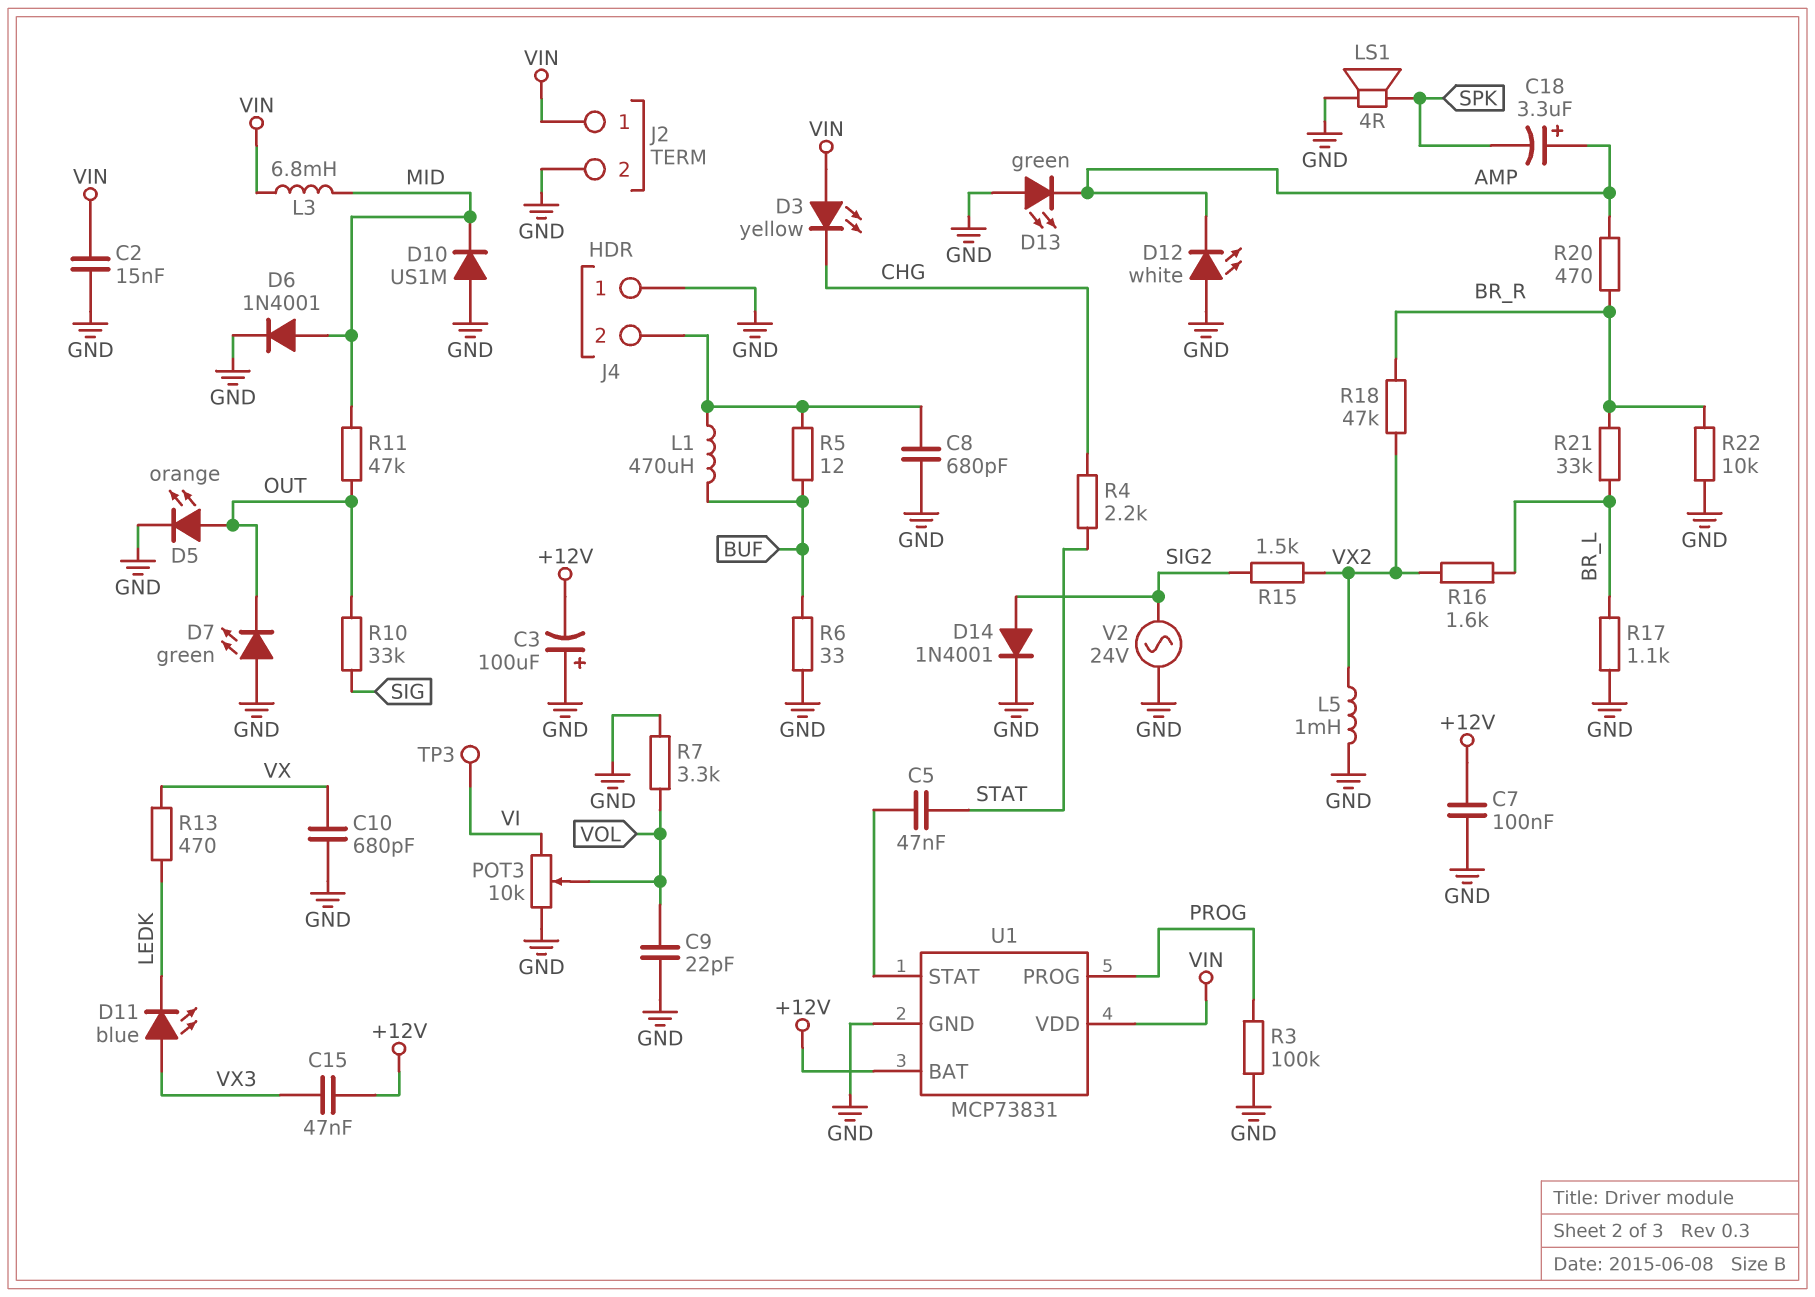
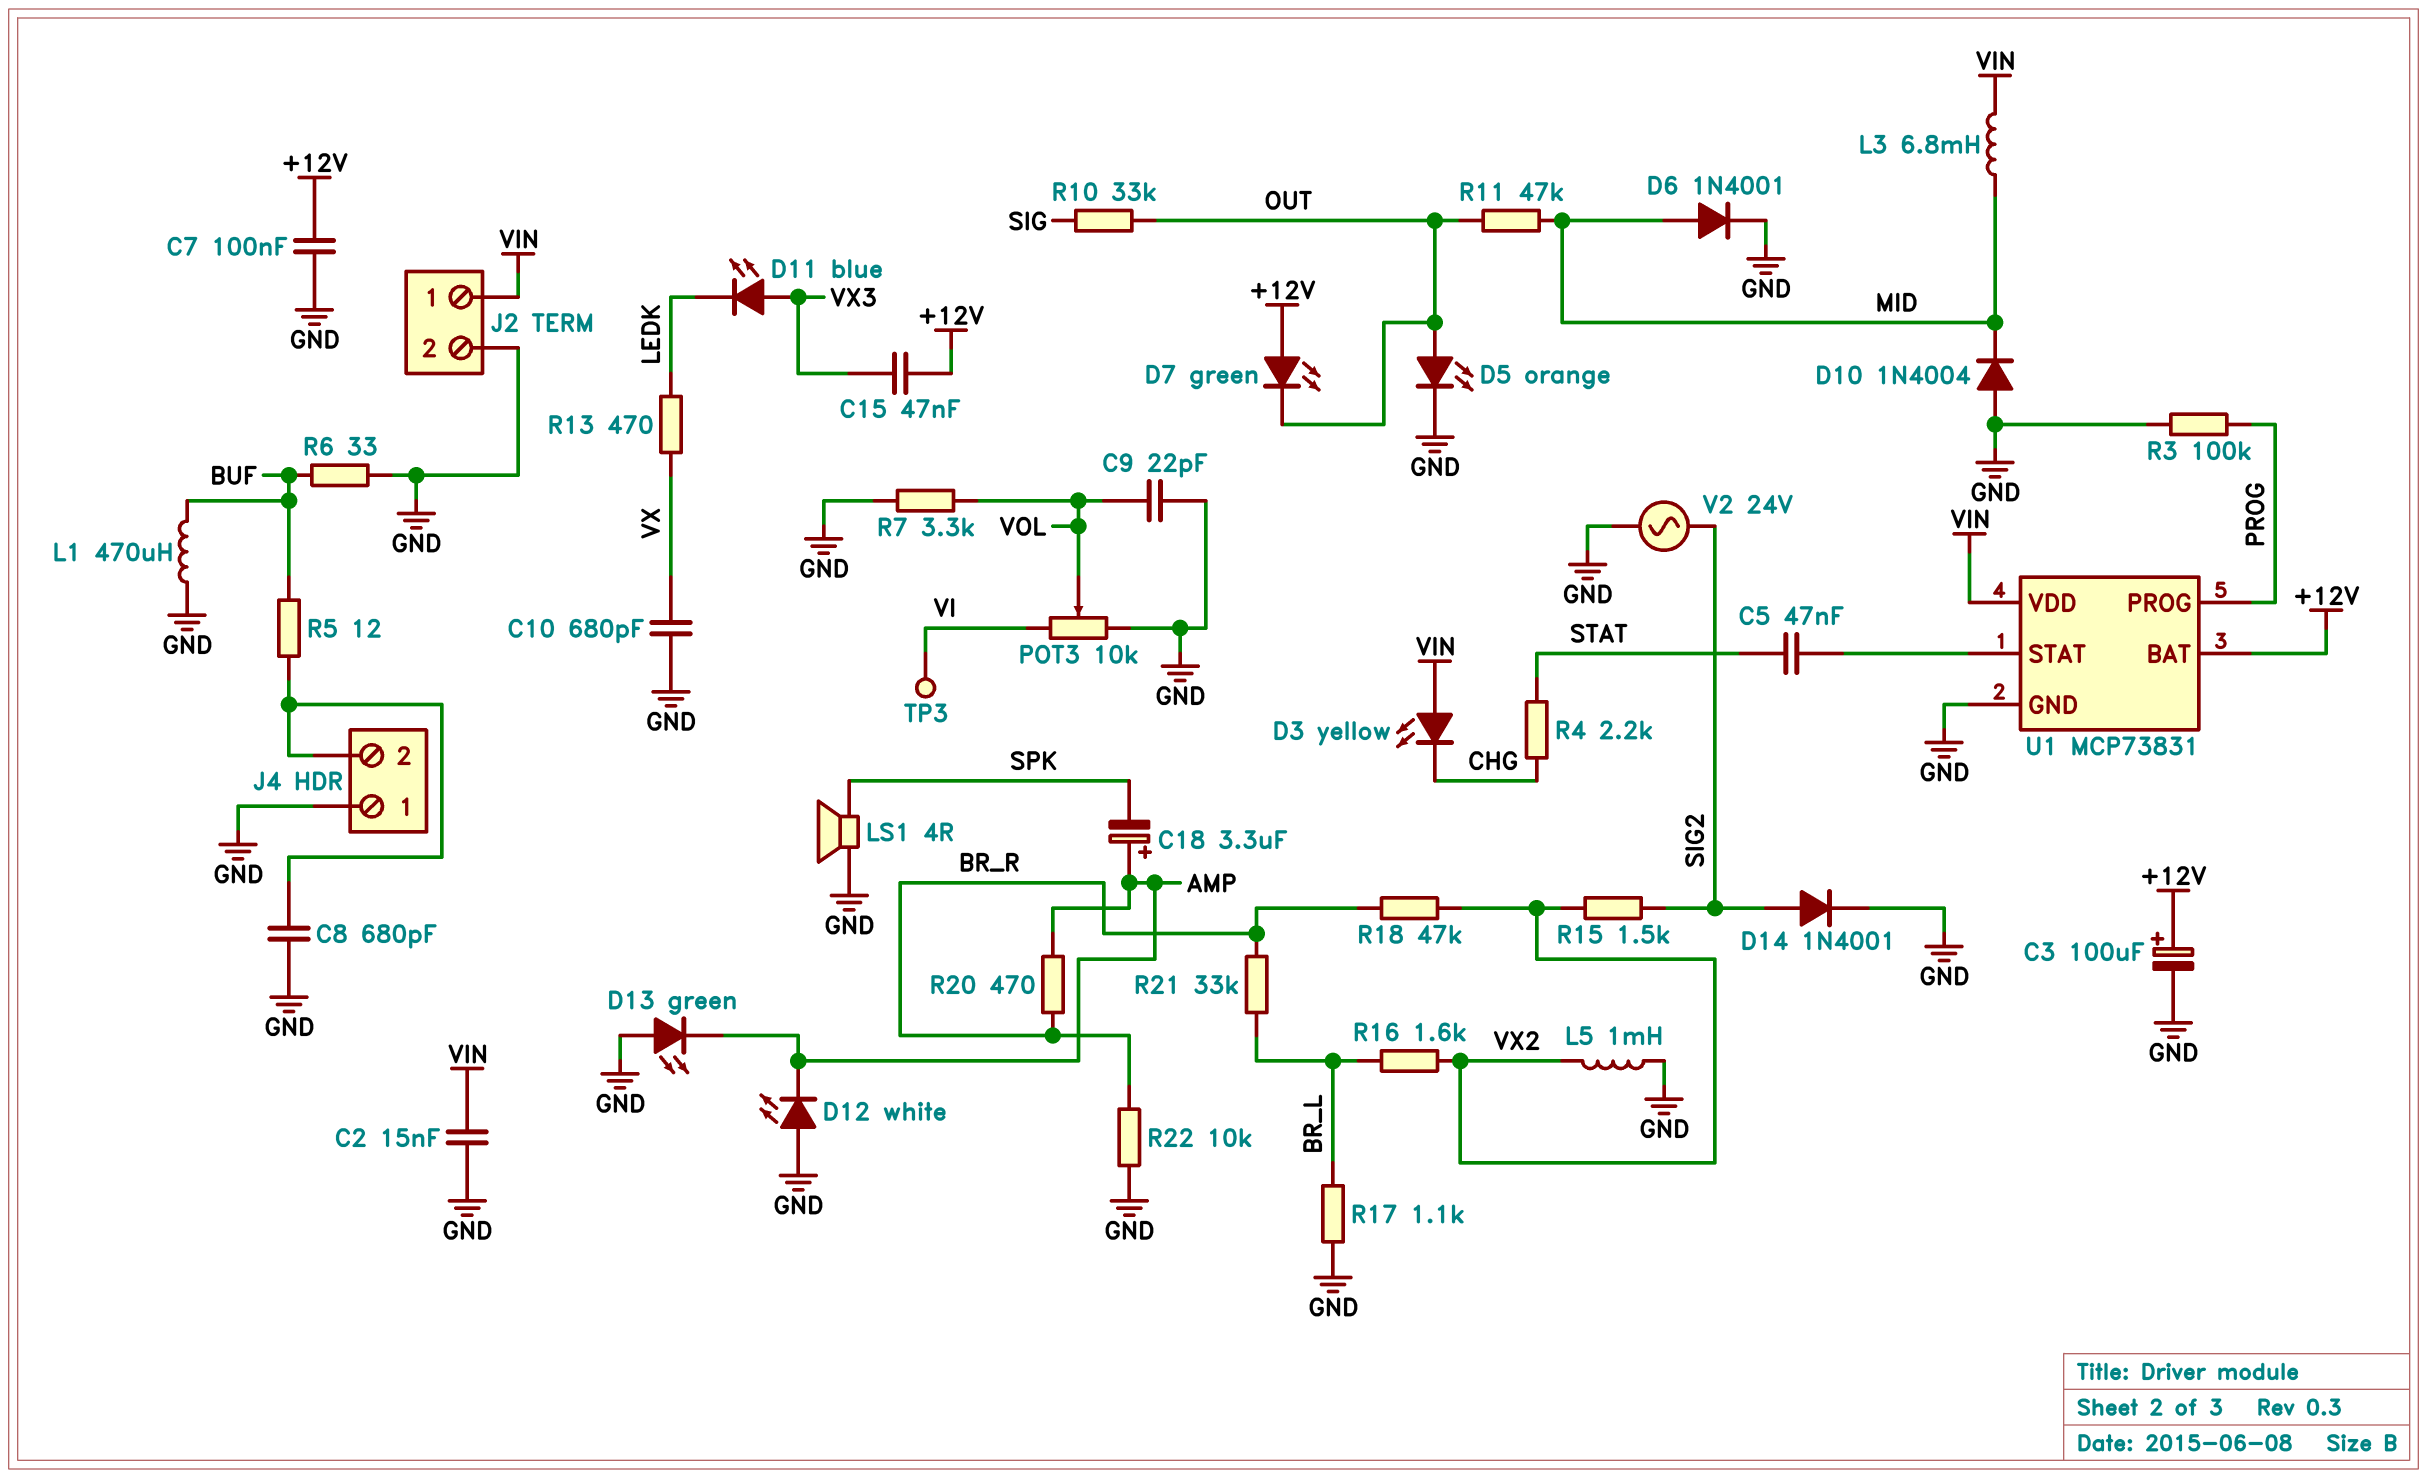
C3: 100uF (plus GND, minus +12V) -> 100uF (plus +12V, minus GND)
D7: LED green (A GND, K OUT) -> LED green (A +12V, K OUT)
D10: diode US1M (A GND, K MID) -> diode 1N4004 (A GND, K MID)
L1: 470uH (BUF, J4/2) -> 470uH (BUF, GND)

